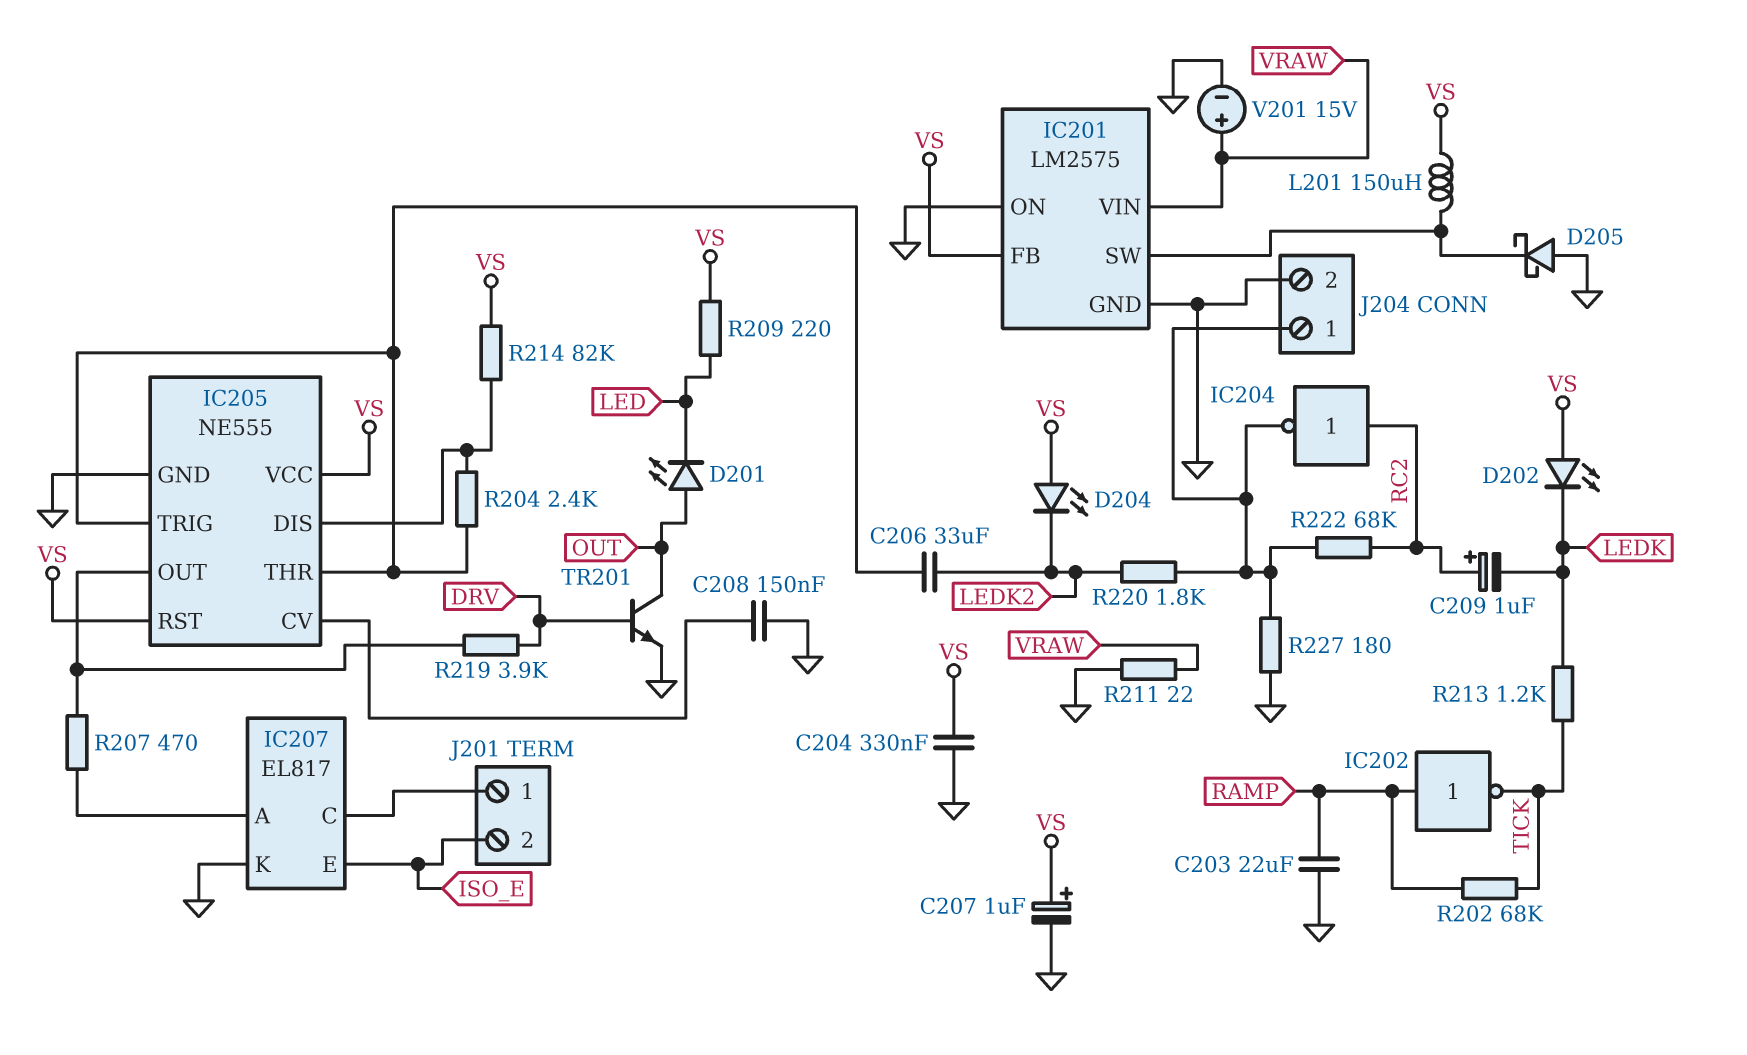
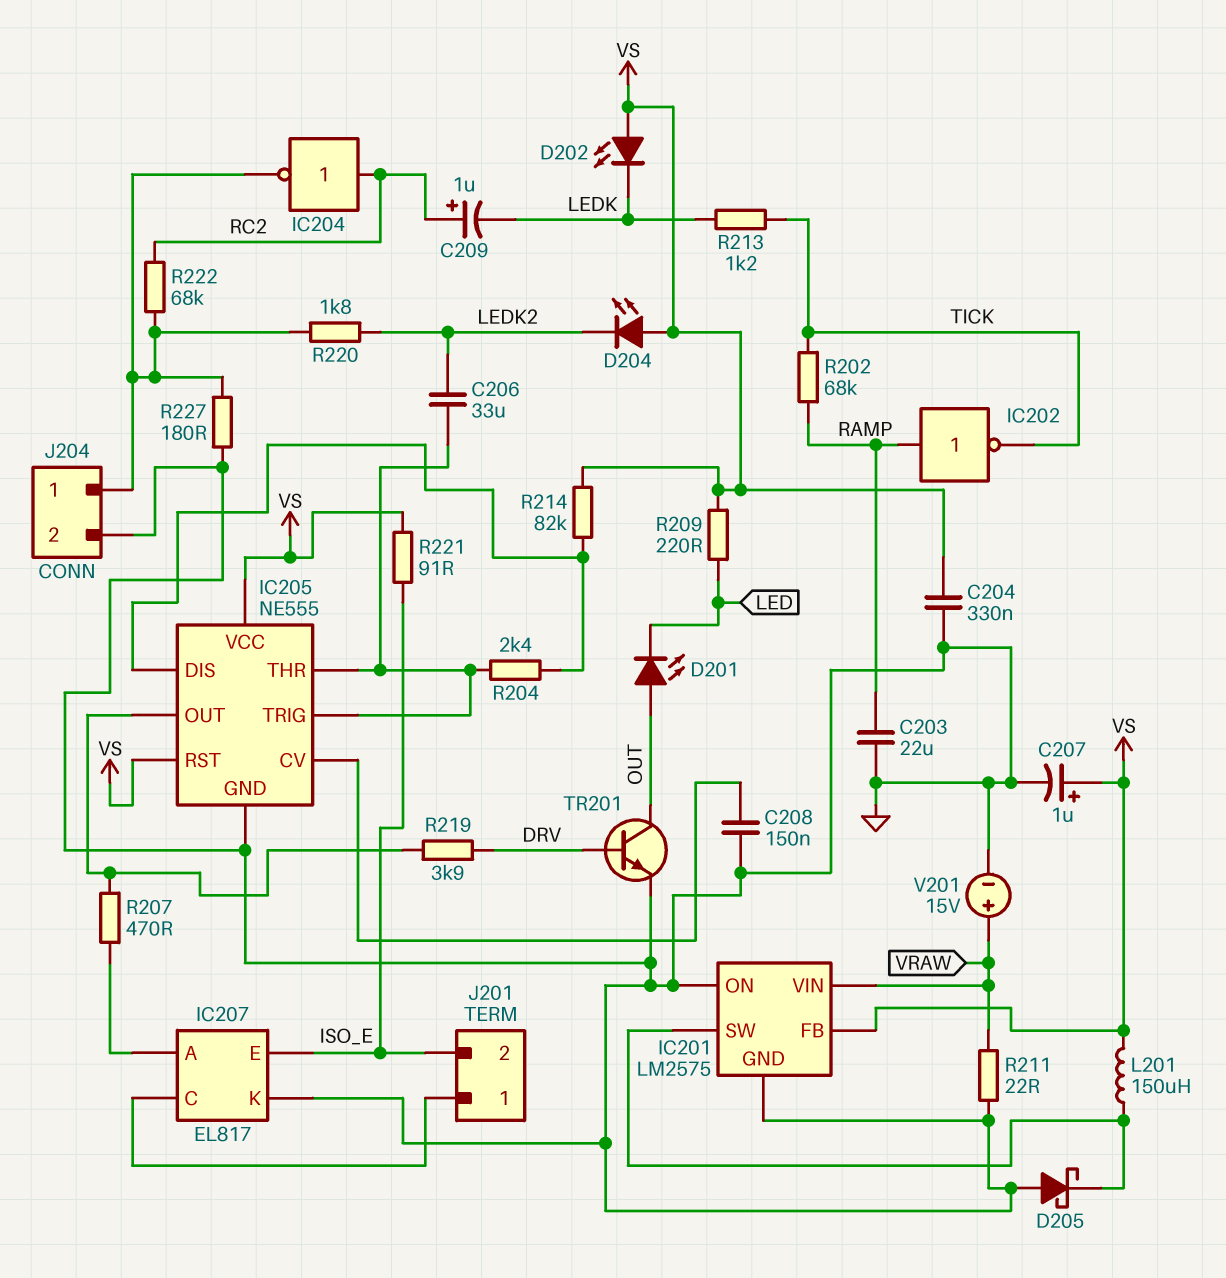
R221: none -> 91 (ISO_E, VS)

